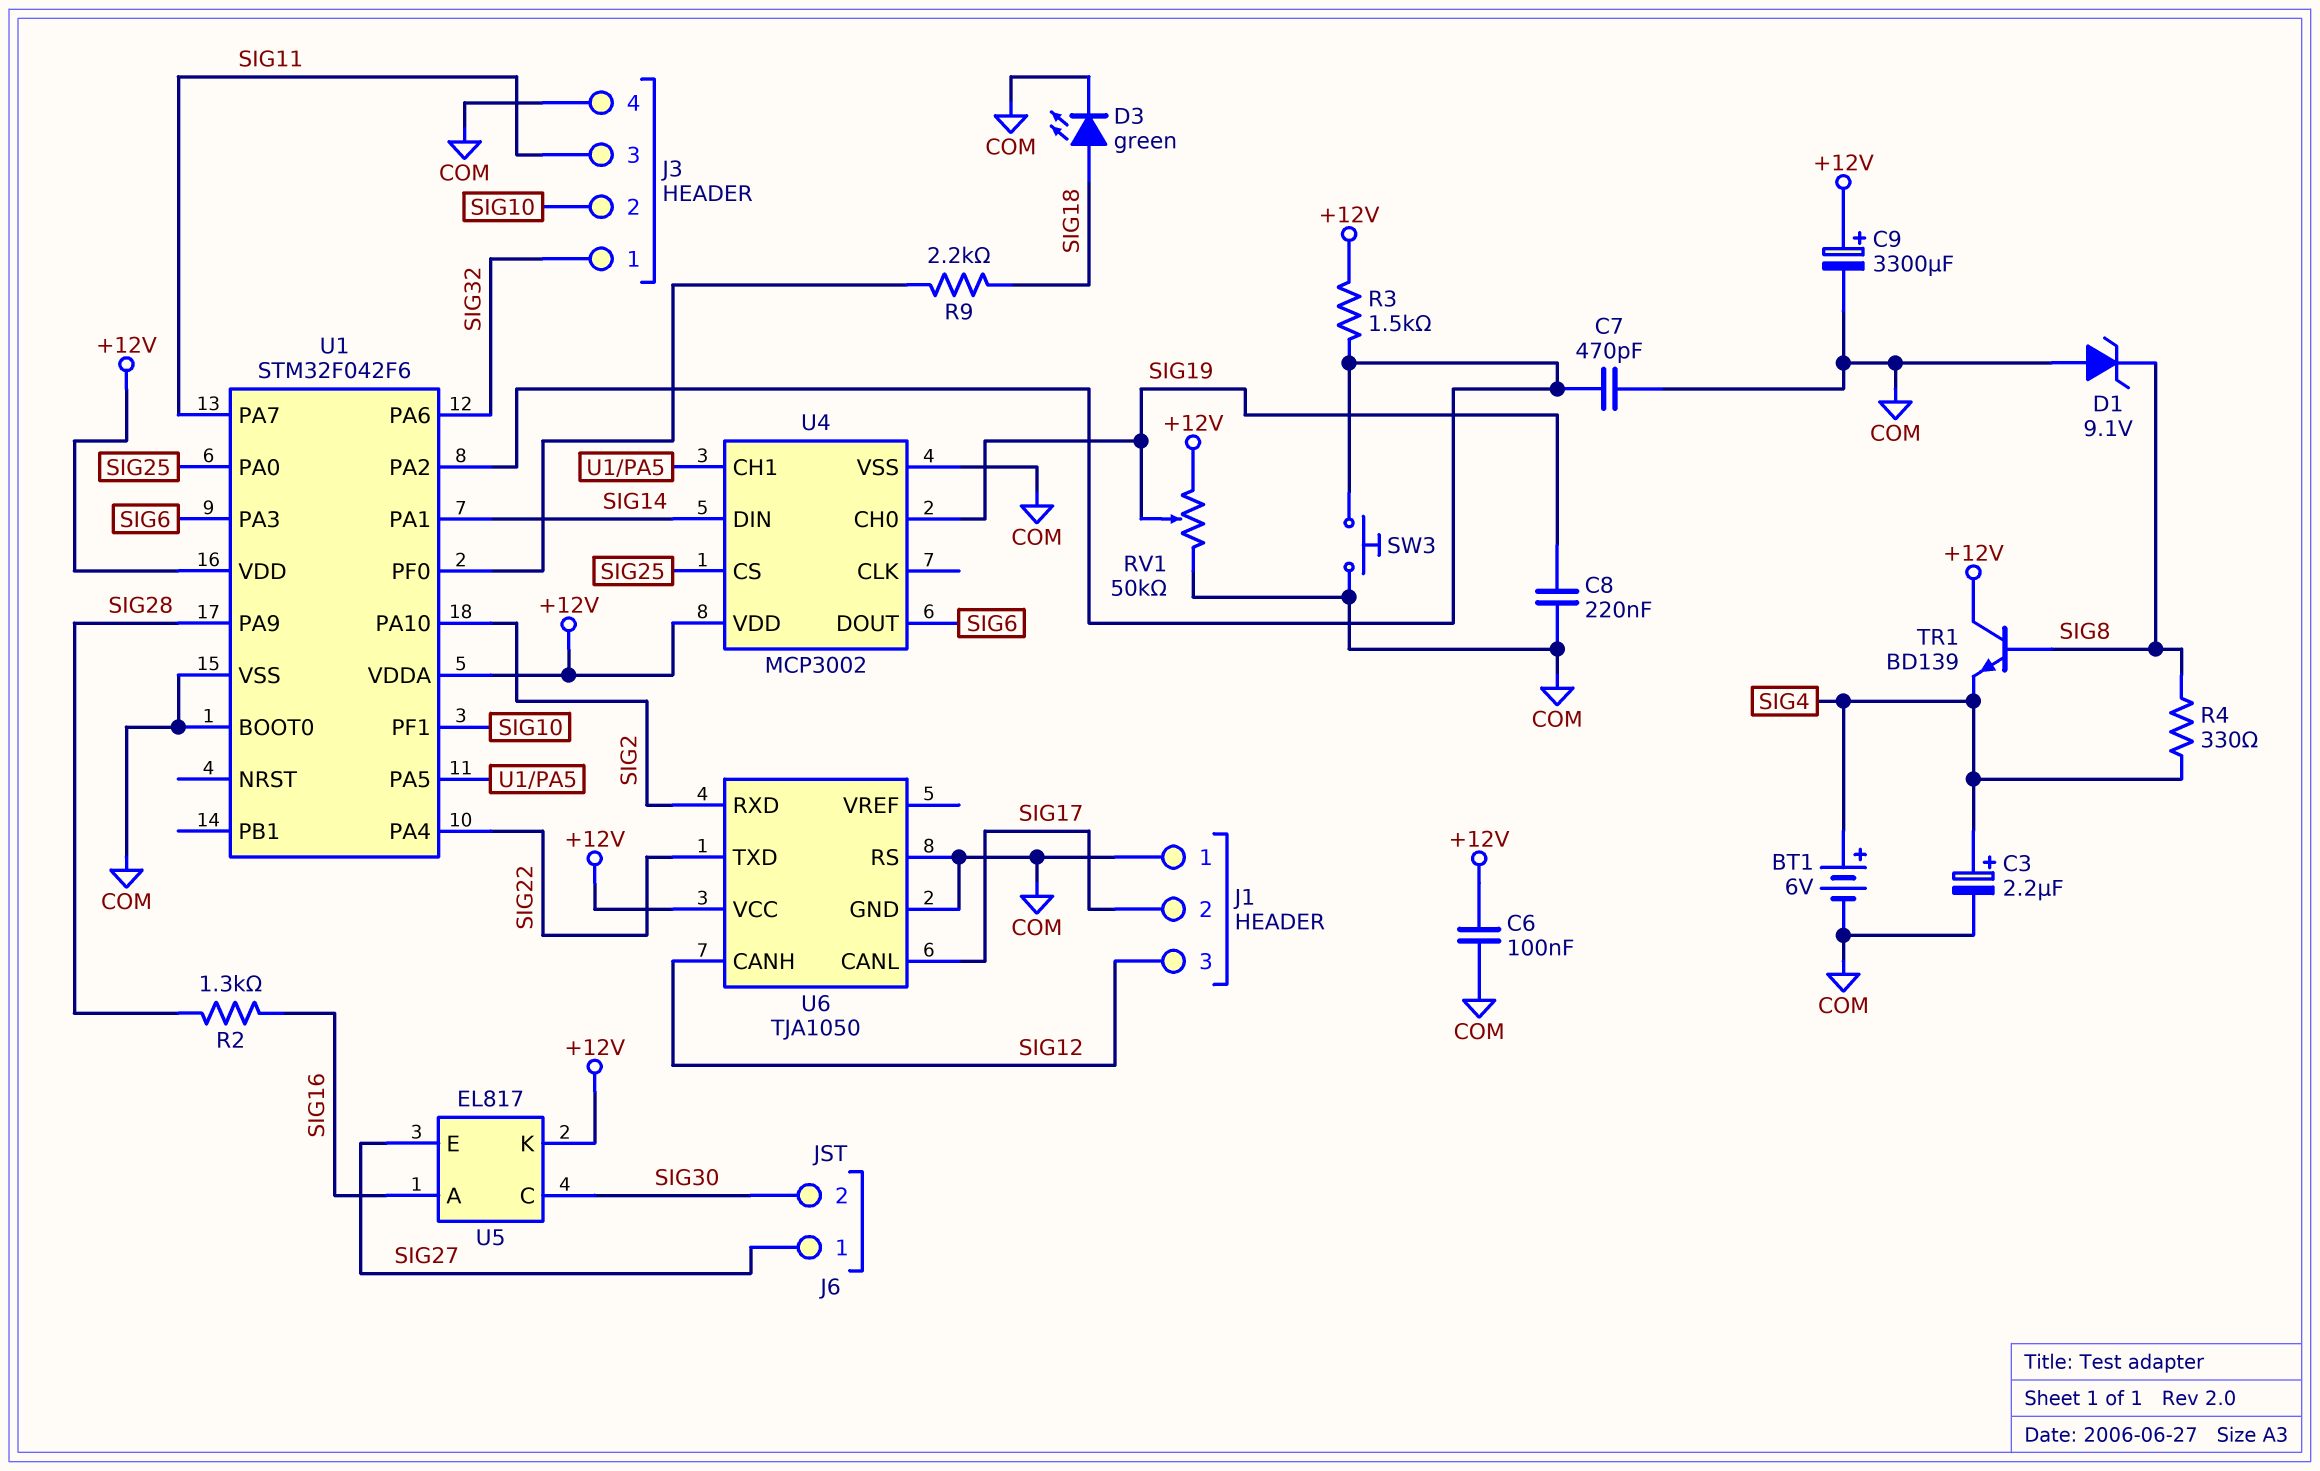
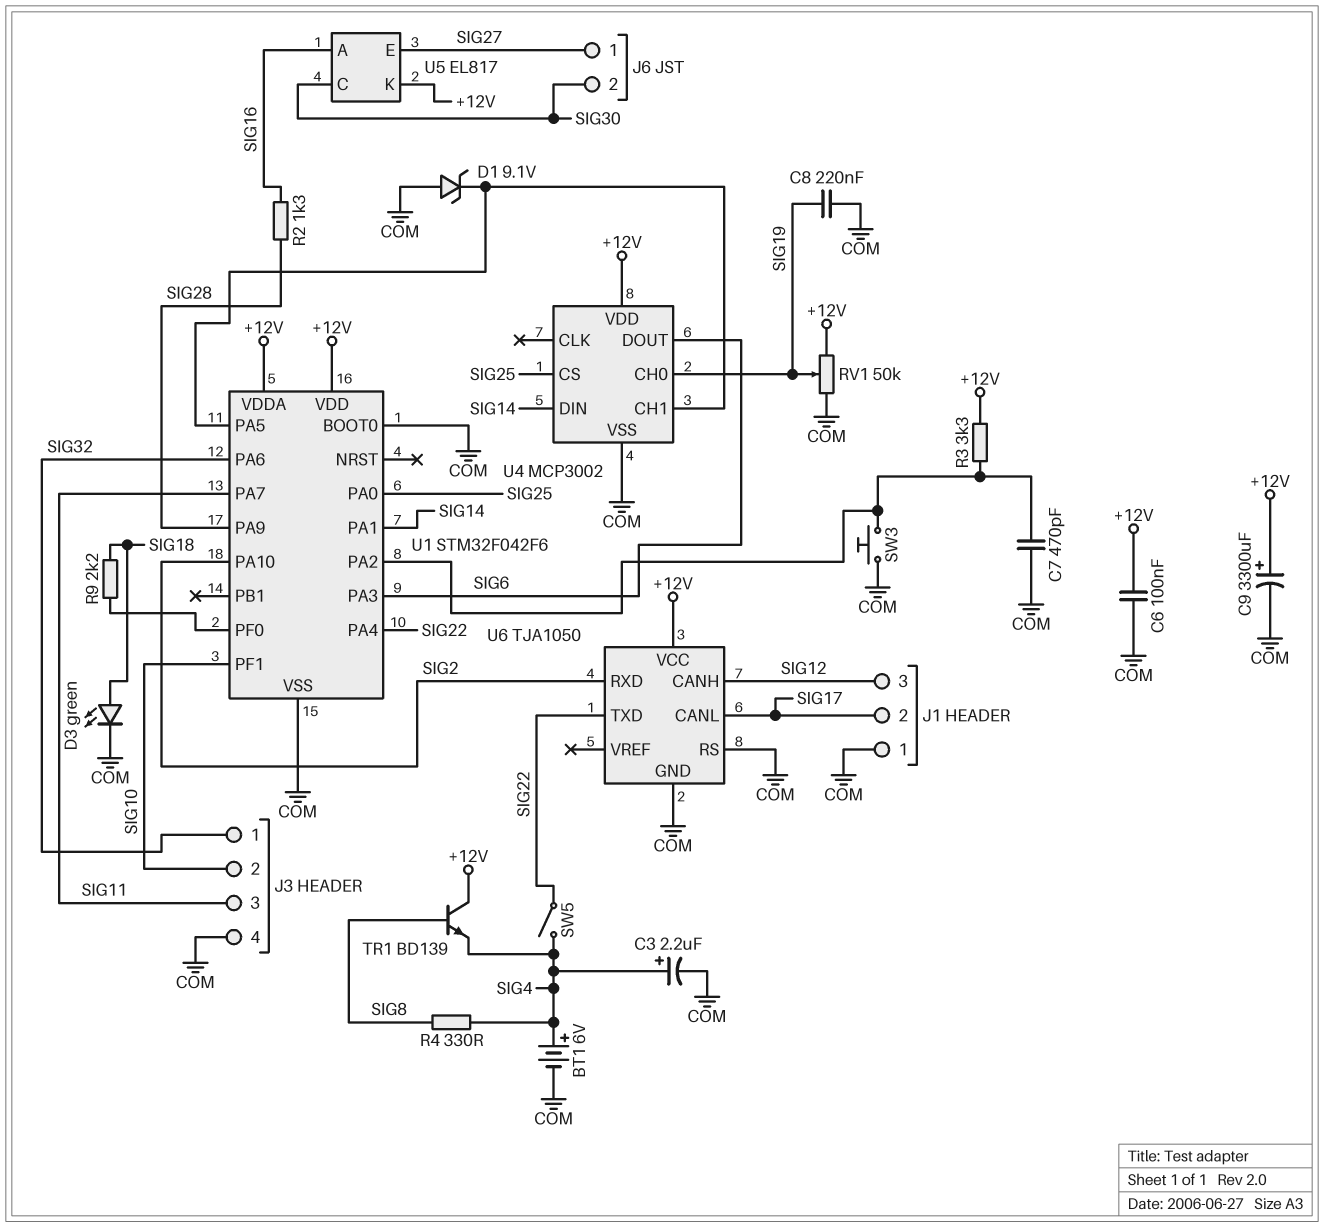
D1: zener 9.1V (A COM, K SIG8) -> zener 9.1V (A COM, K U1/PA5)
R3: 1.5k (+12V, U1/PA2) -> 3.3k (+12V, U1/PA2)
SW5: none -> switch (SIG4, SIG22)

